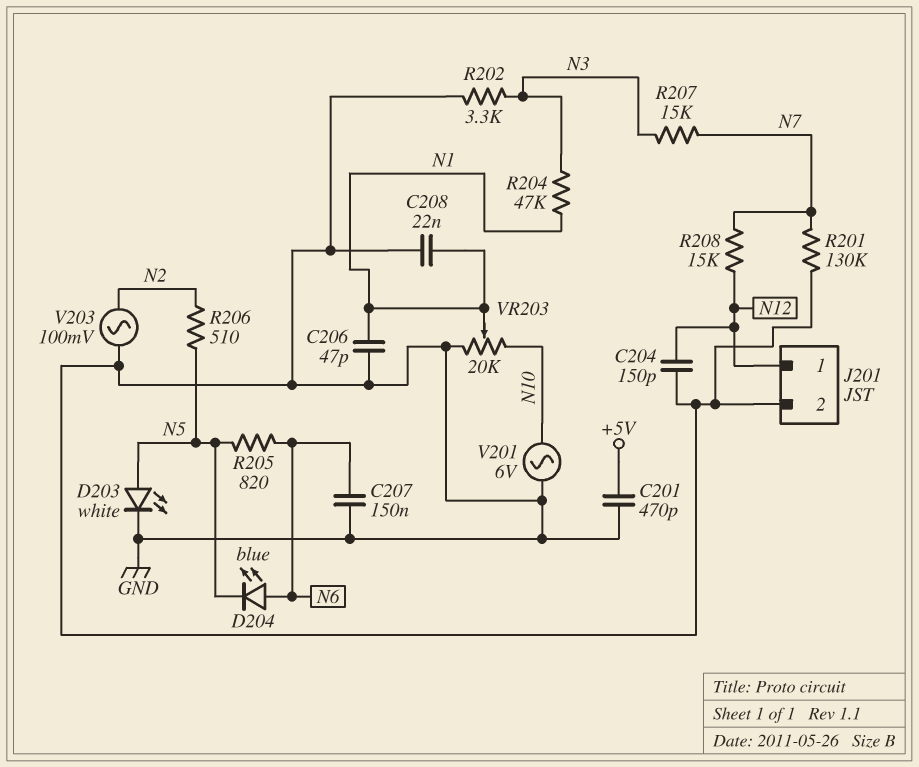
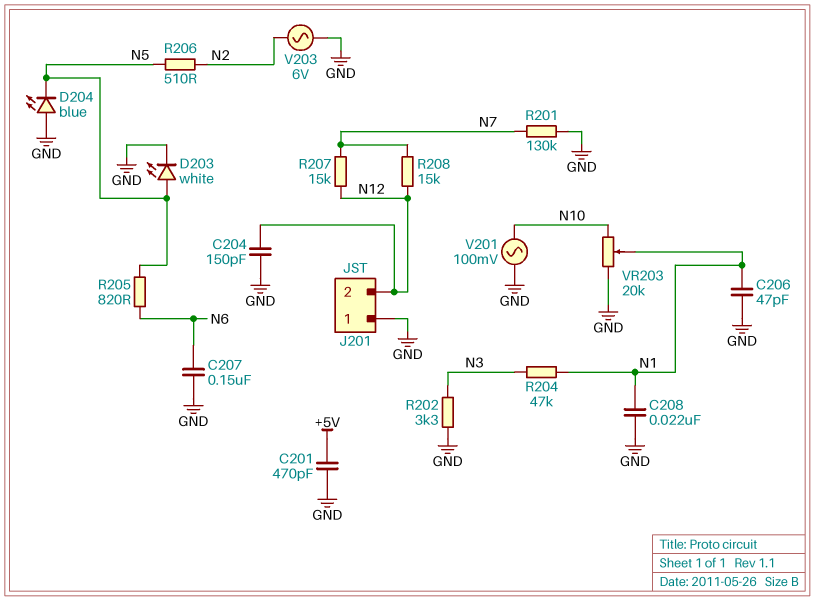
D204: LED blue (A N6, K N5) -> LED blue (A GND, K N5)
J201 pin 1: N12 -> GND
J201 pin 2: GND -> N12
R207: 15k (N3, N7) -> 15k (N7, N12)
V201: AC 6V (GND, N10) -> AC 100mV (GND, N10)
V203: AC 100mV (GND, N2) -> AC 6V (GND, N2)

